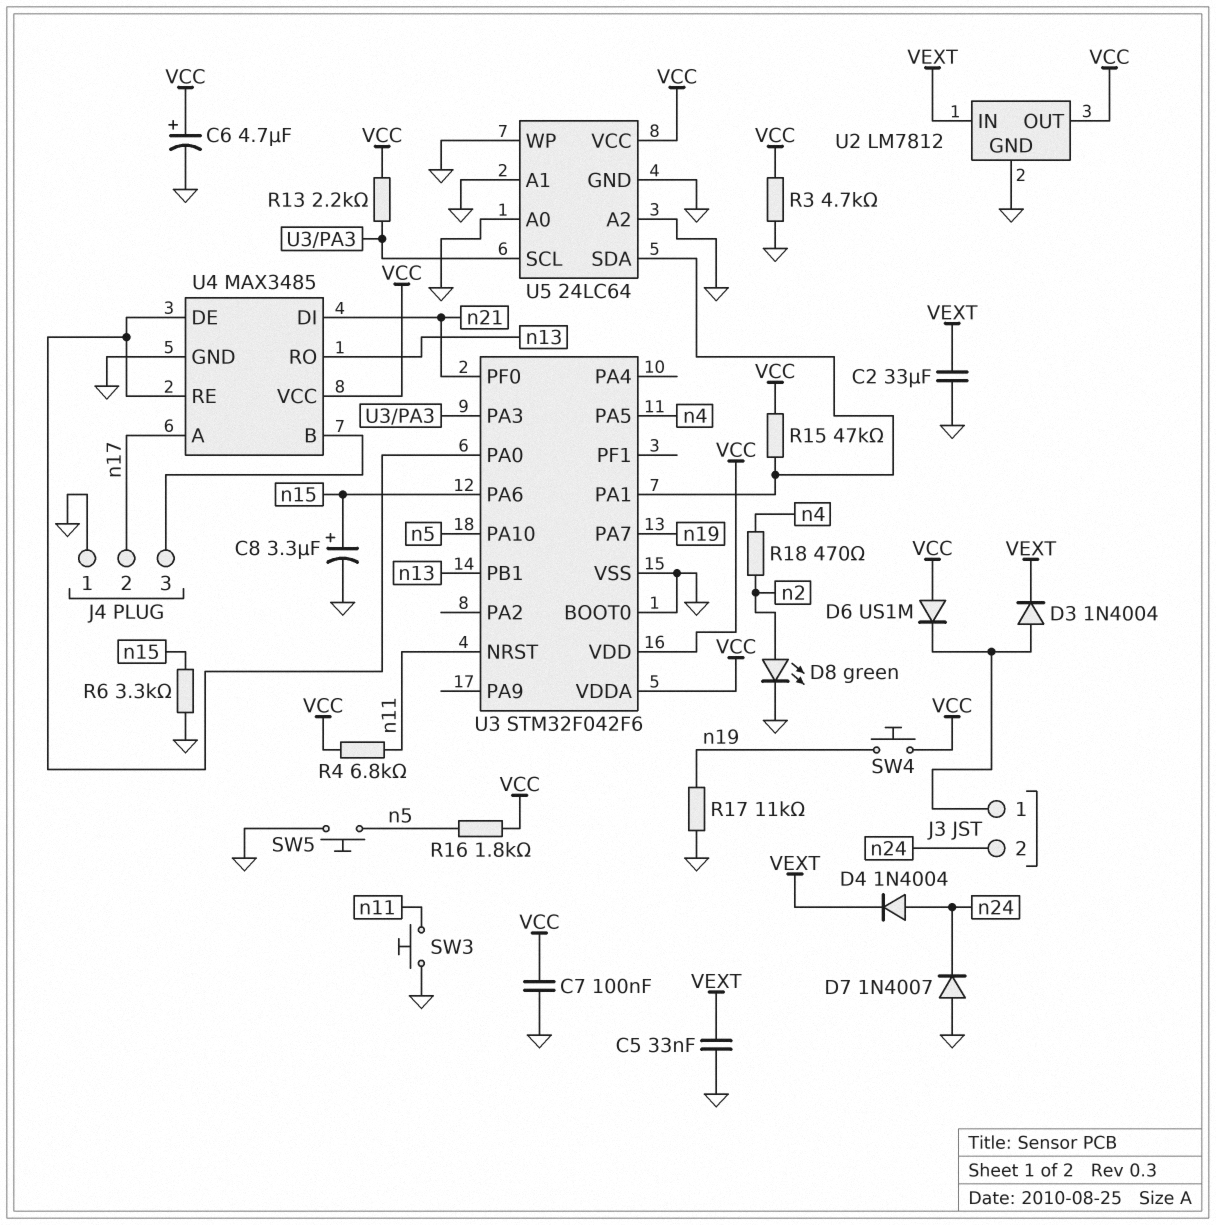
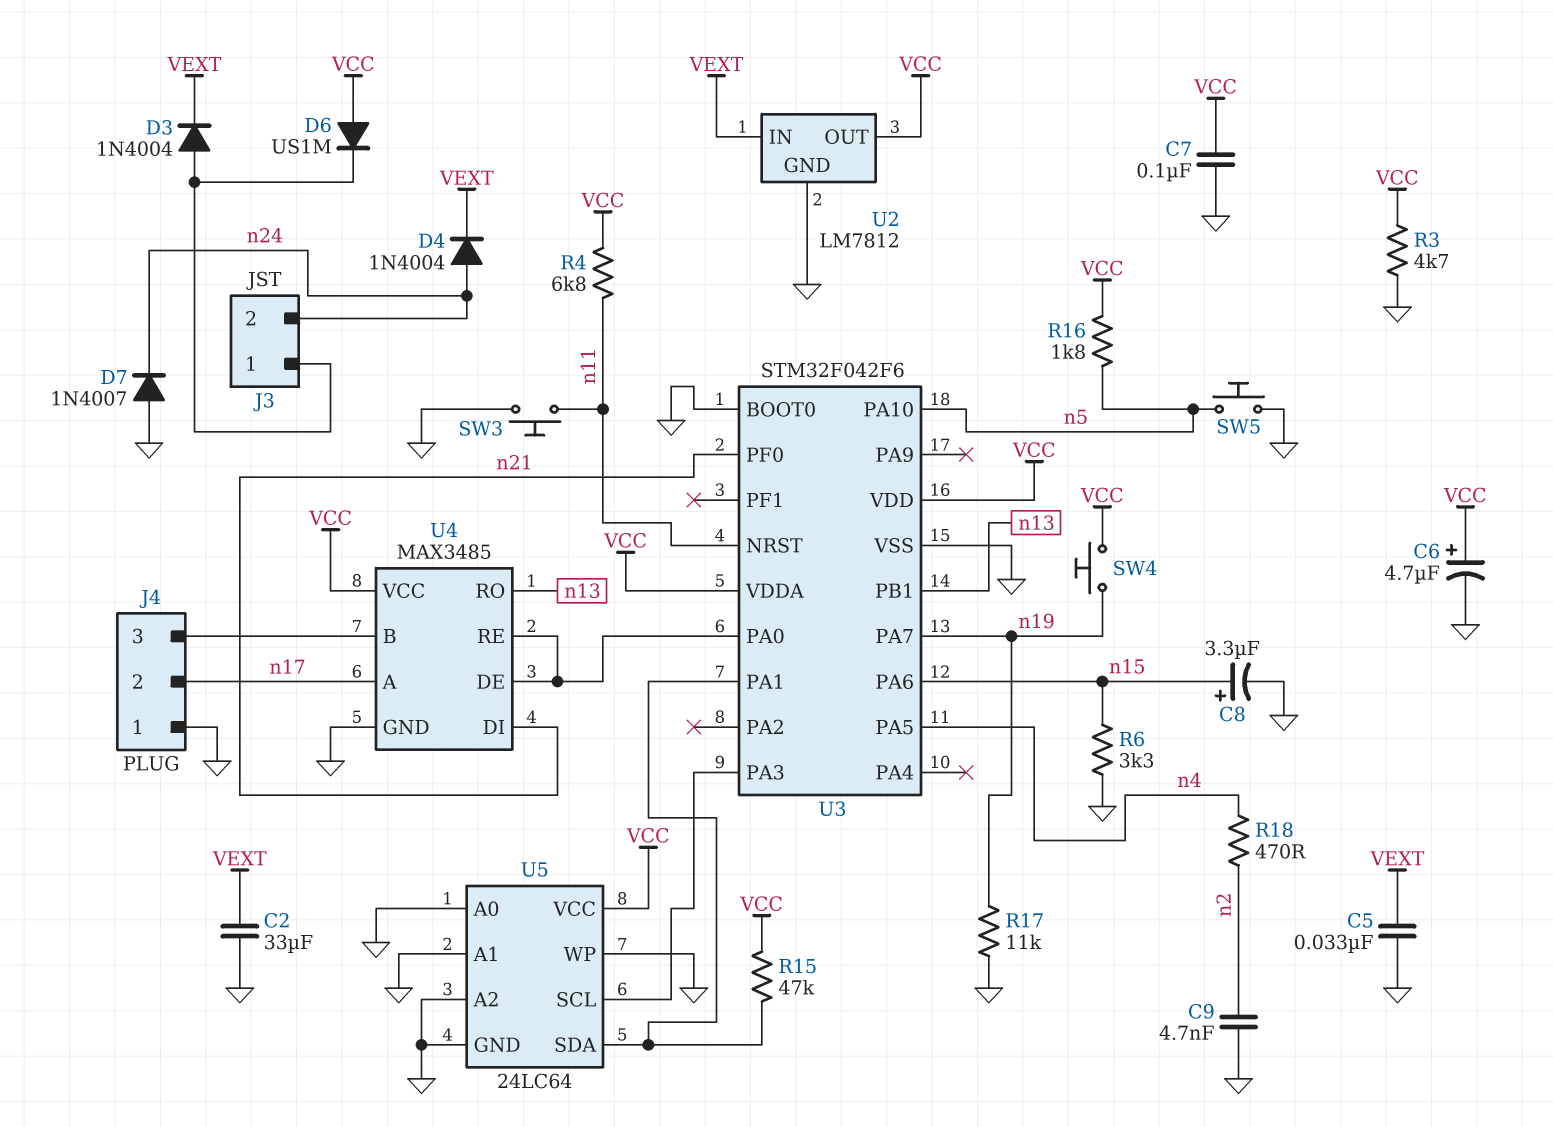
C9: none -> 4.7nF (GND, n2)
D8: LED green (A n2, K GND) -> none
R13: 2.2k (U3/PA3, VCC) -> none

